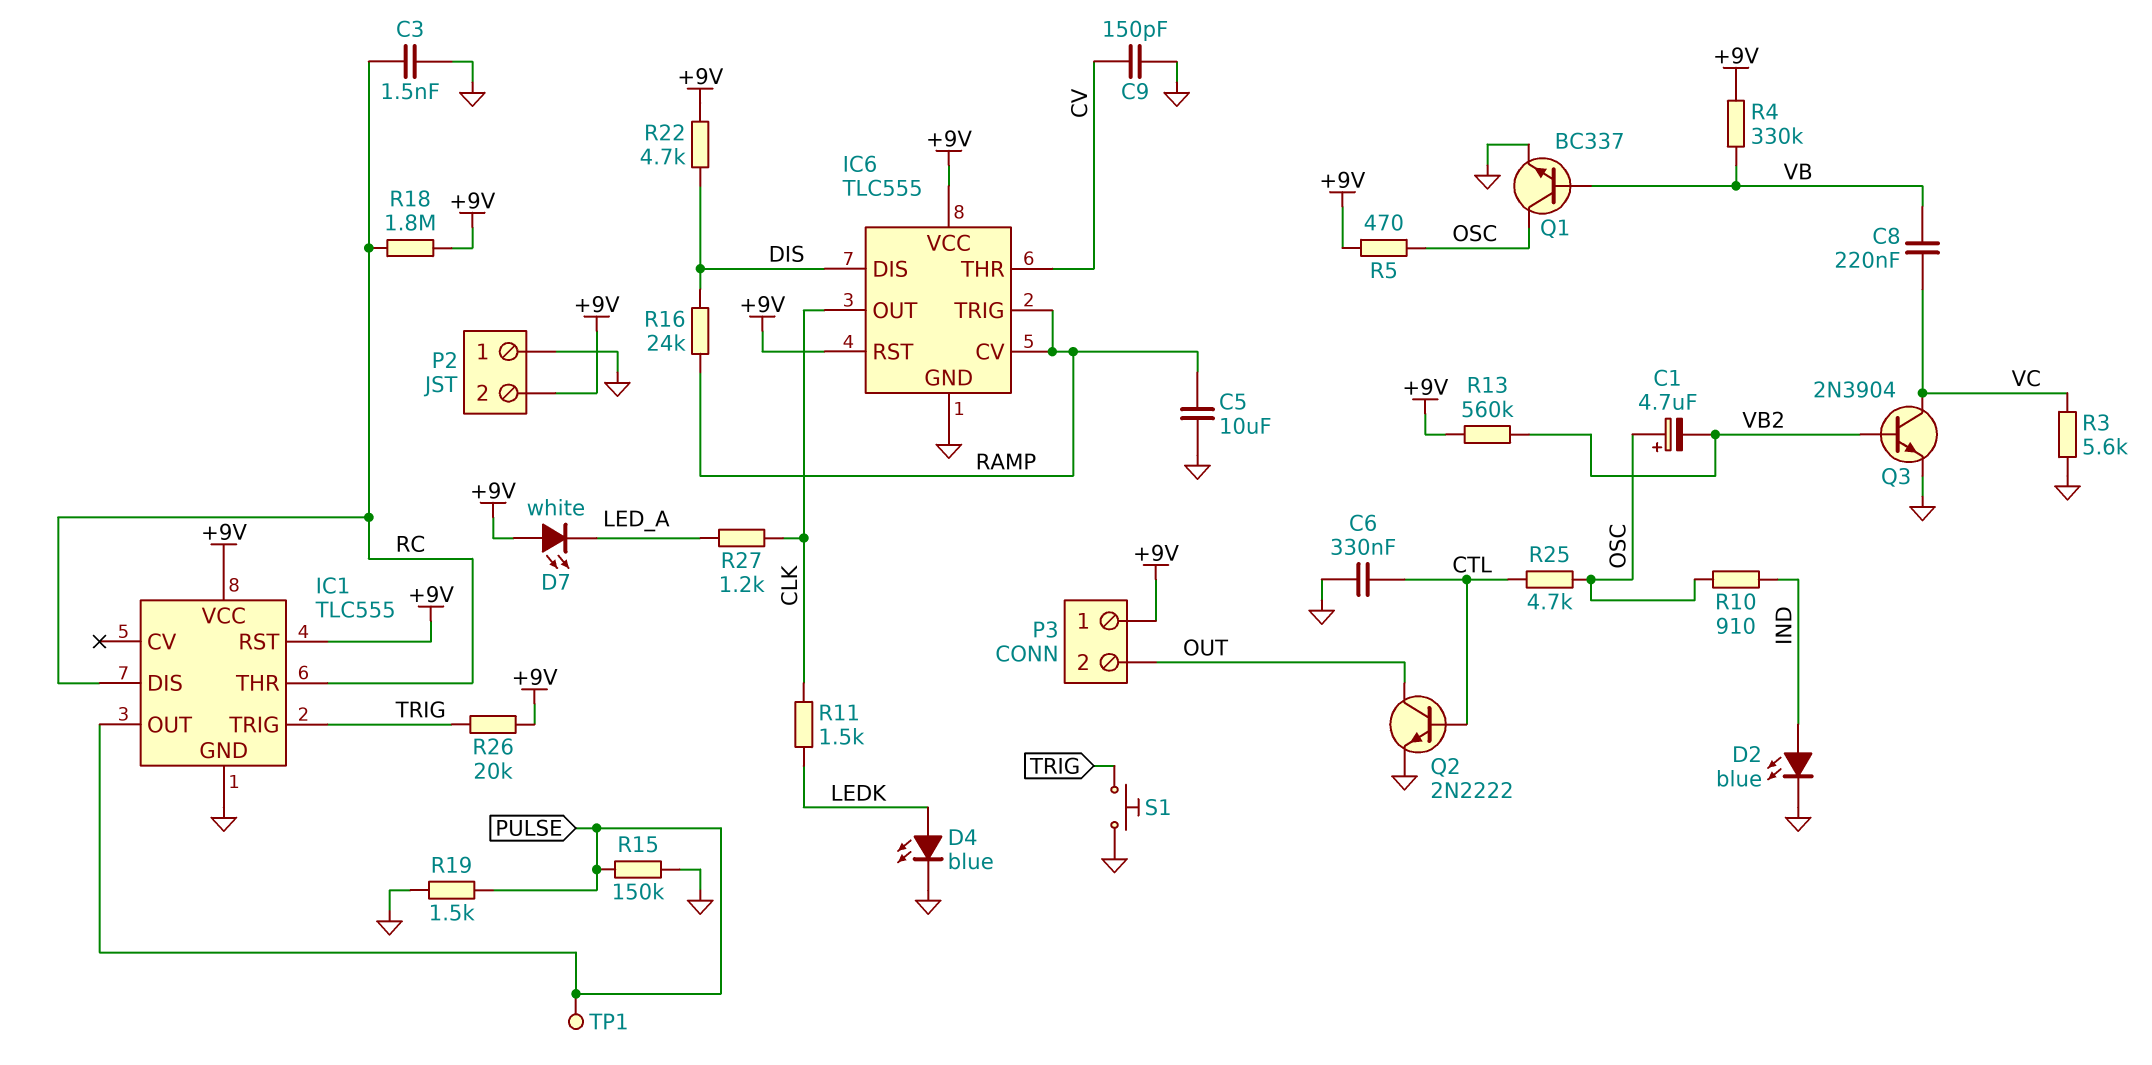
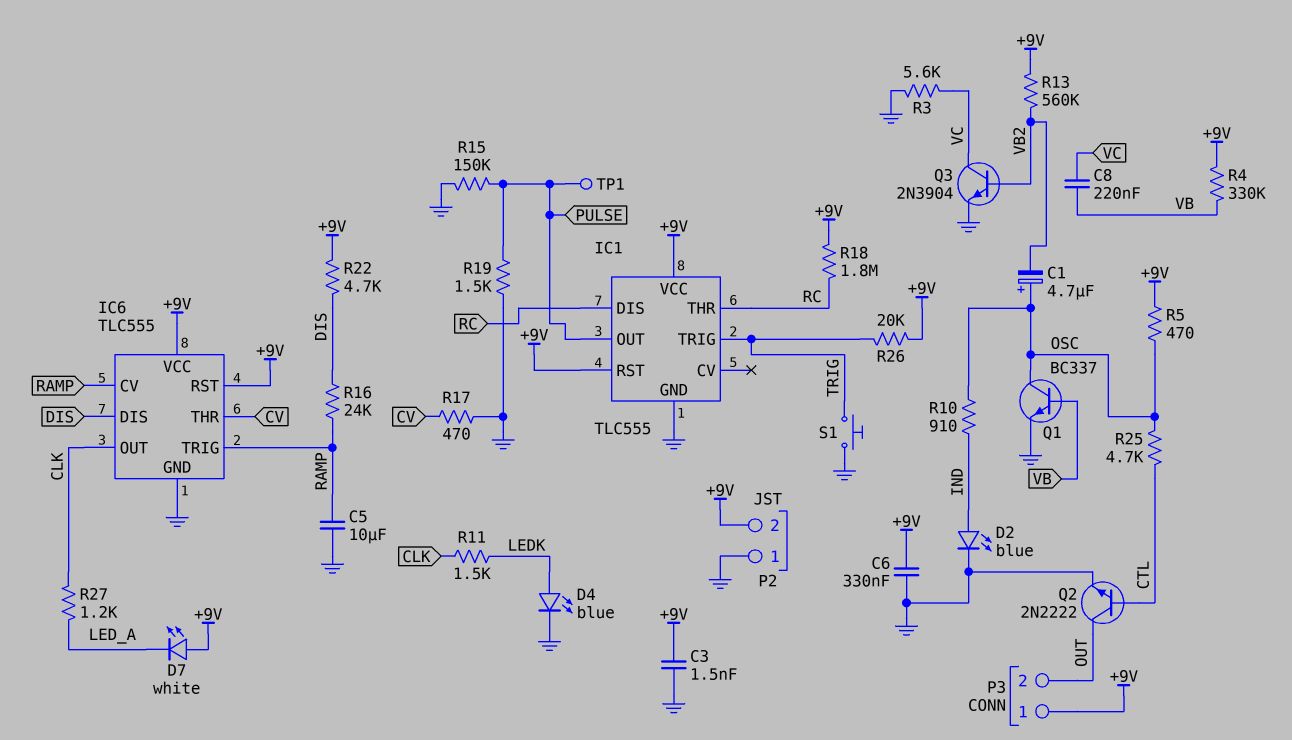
C3: 1.5nF (GND, RC) -> 1.5nF (+9V, GND)
C6: 330nF (CTL, GND) -> 330nF (+9V, GND)
C9: 150pF (CV, GND) -> none
R17: none -> 470 (CV, GND)

